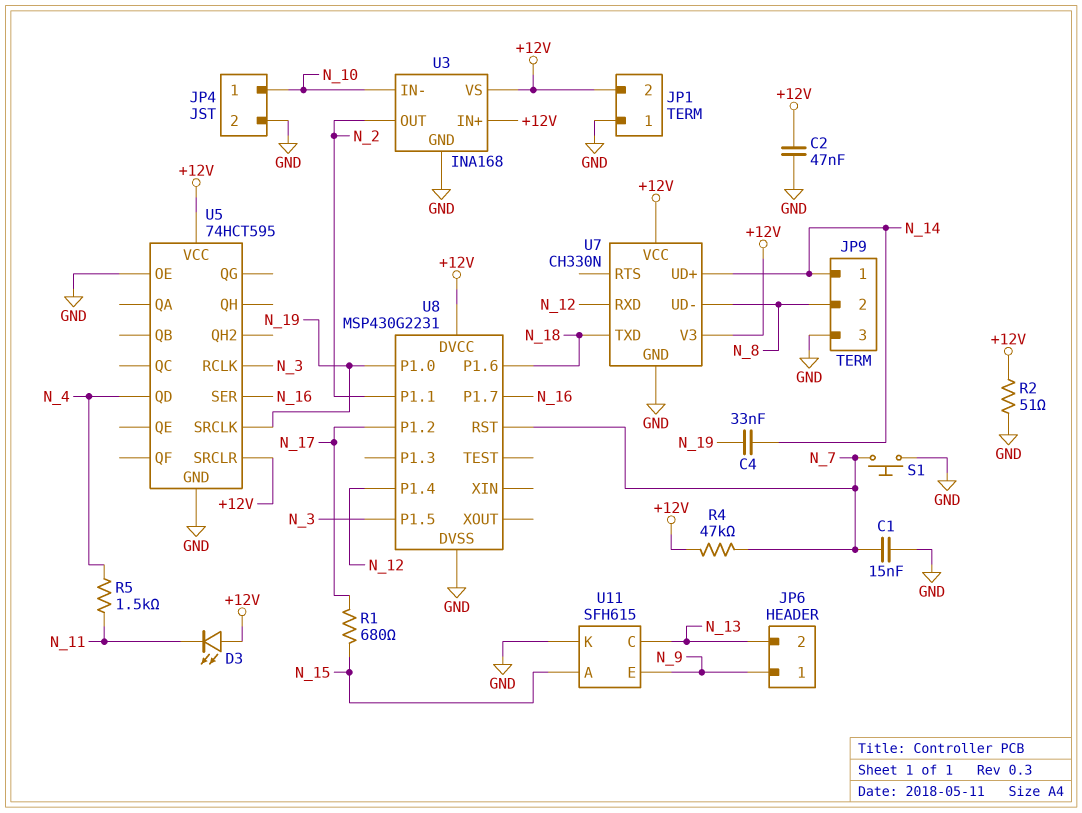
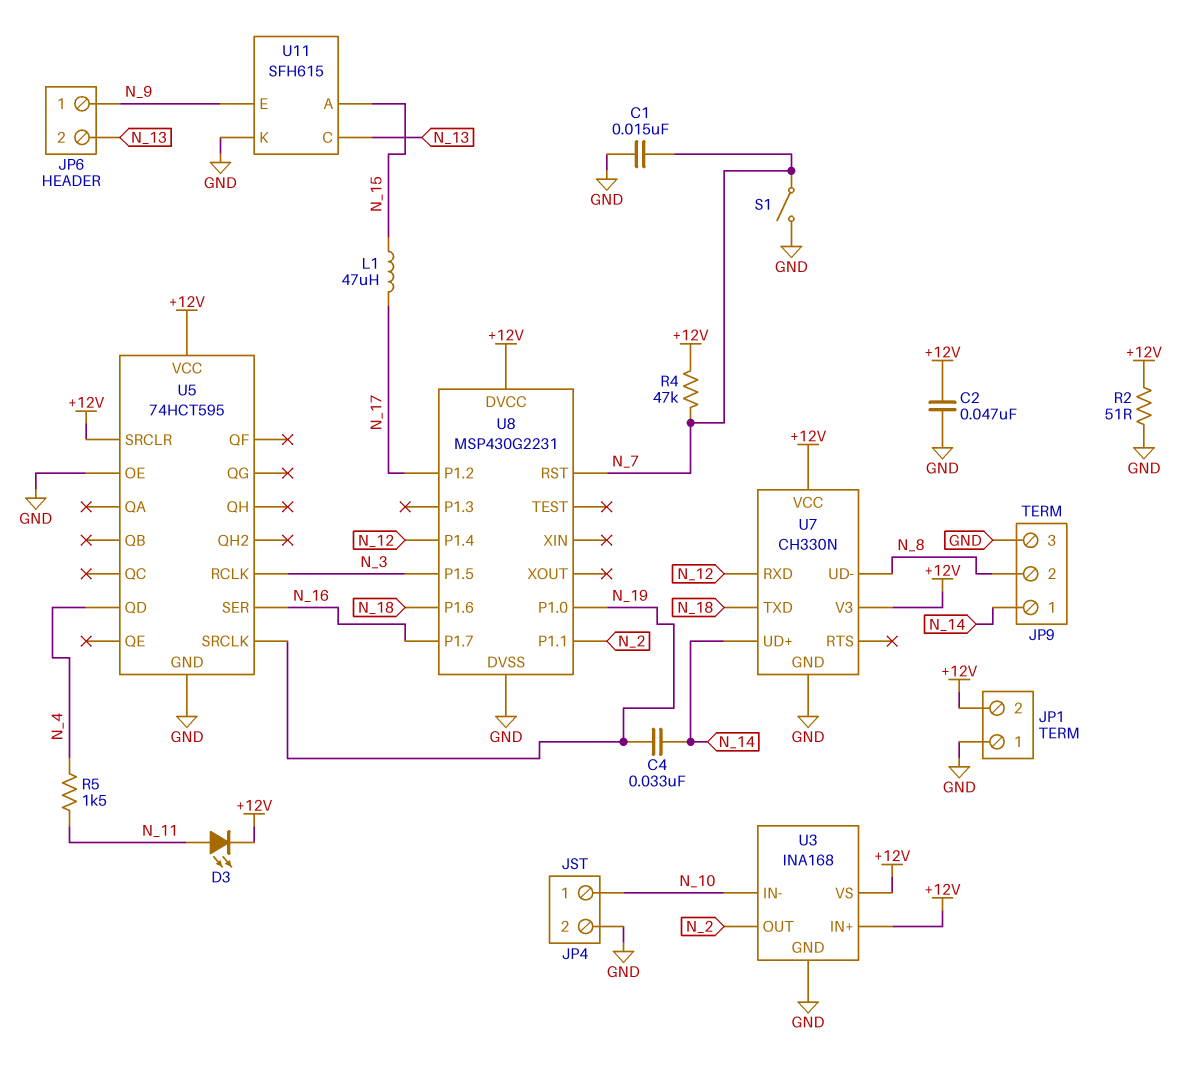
D3: LED (A +12V, K N_11) -> LED (A N_11, K +12V)
L1: none -> 47uH (N_15, N_17)
R1: 680 (N_15, N_17) -> none
S1: button (GND, N_7) -> switch (GND, N_7)

